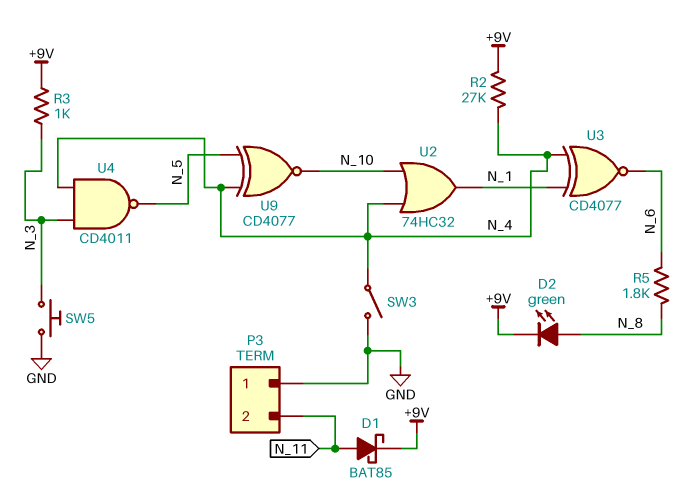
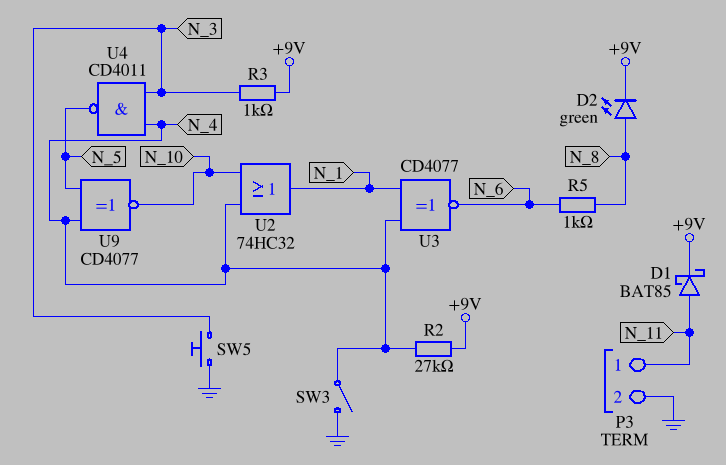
P3 pin 1: GND -> N_11
P3 pin 2: N_11 -> GND
R5: 1.8k (N_6, N_8) -> 1k (N_6, N_8)

